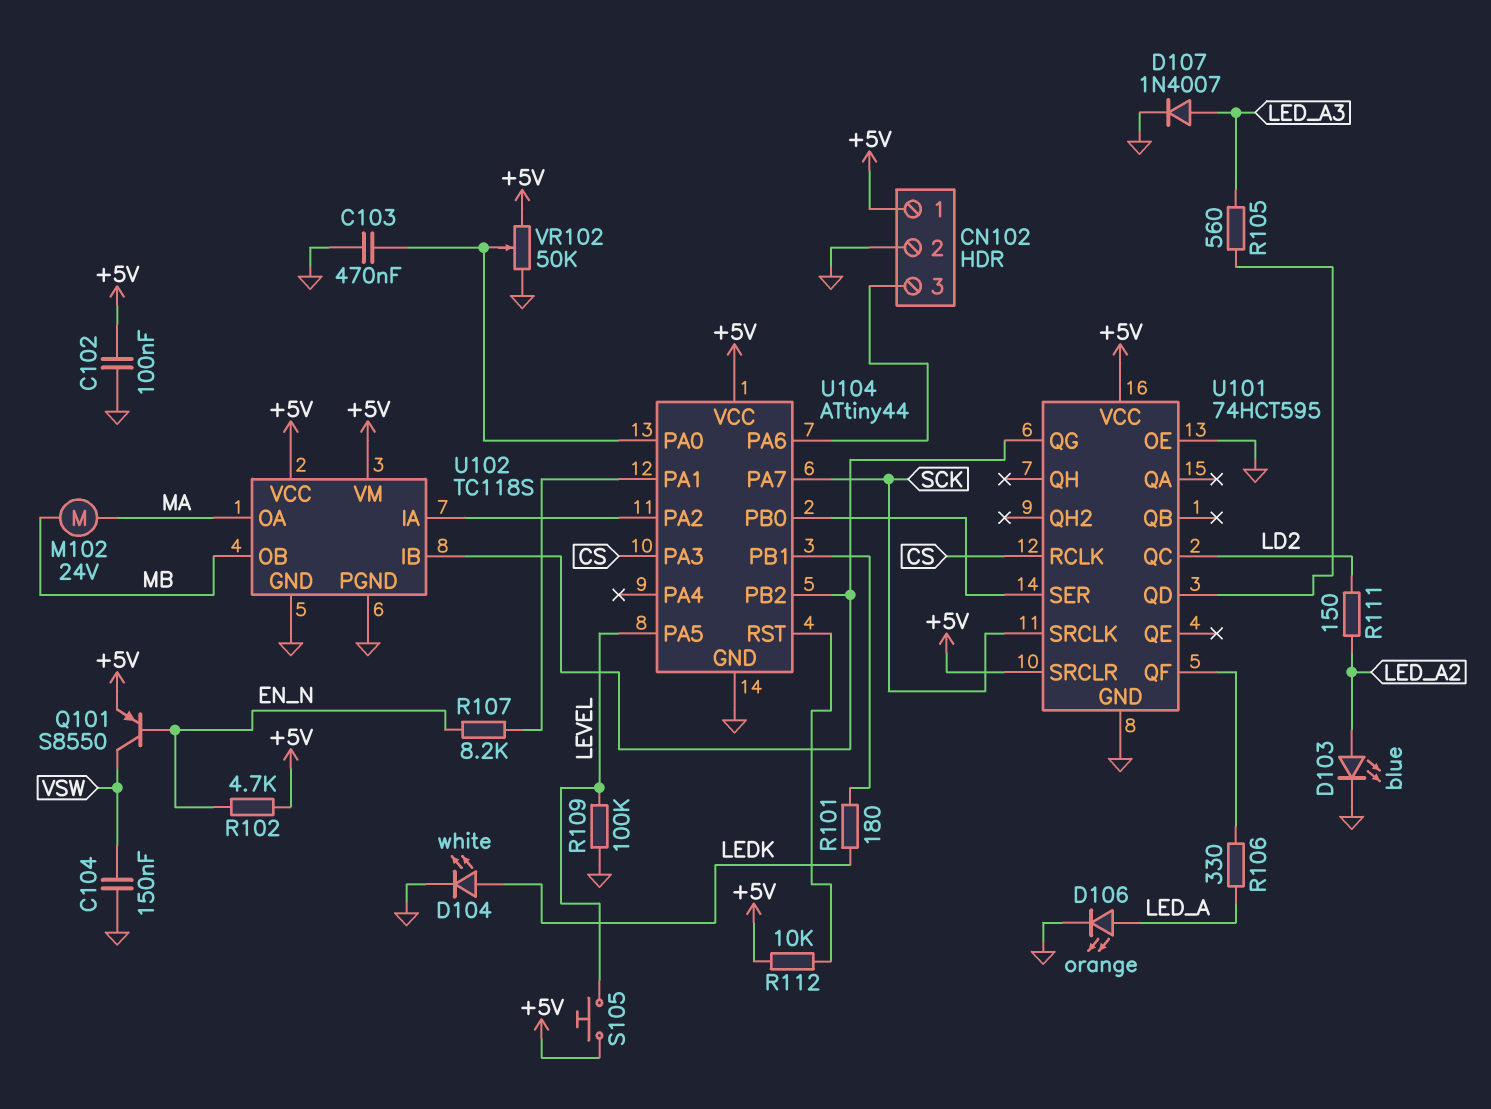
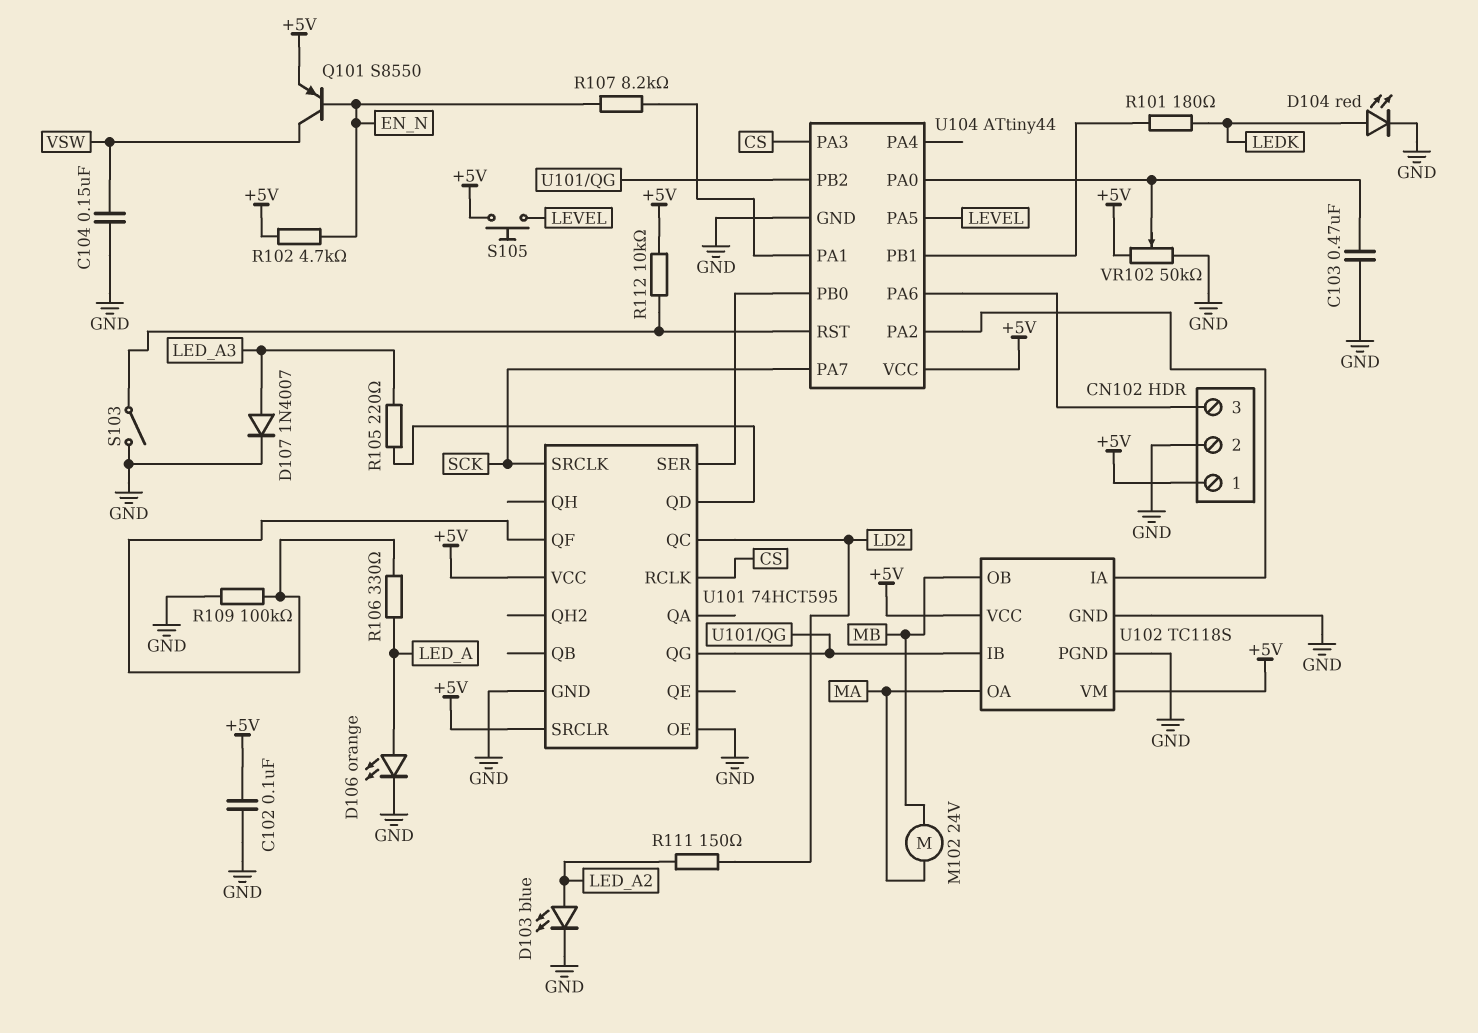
D104: LED white (A LEDK, K GND) -> LED red (A LEDK, K GND)
R105: 560 (LED_A3, U101/QD) -> 220 (LED_A3, U101/QD)
R109: 100k (GND, LEVEL) -> 100k (GND, U101/QF)
S103: none -> switch (GND, U104/RST)

